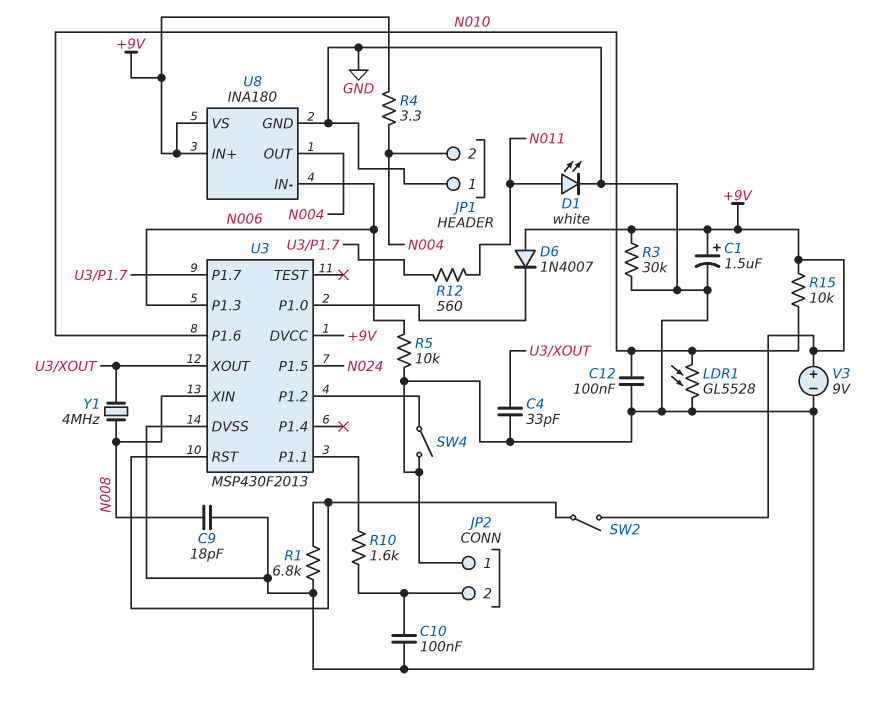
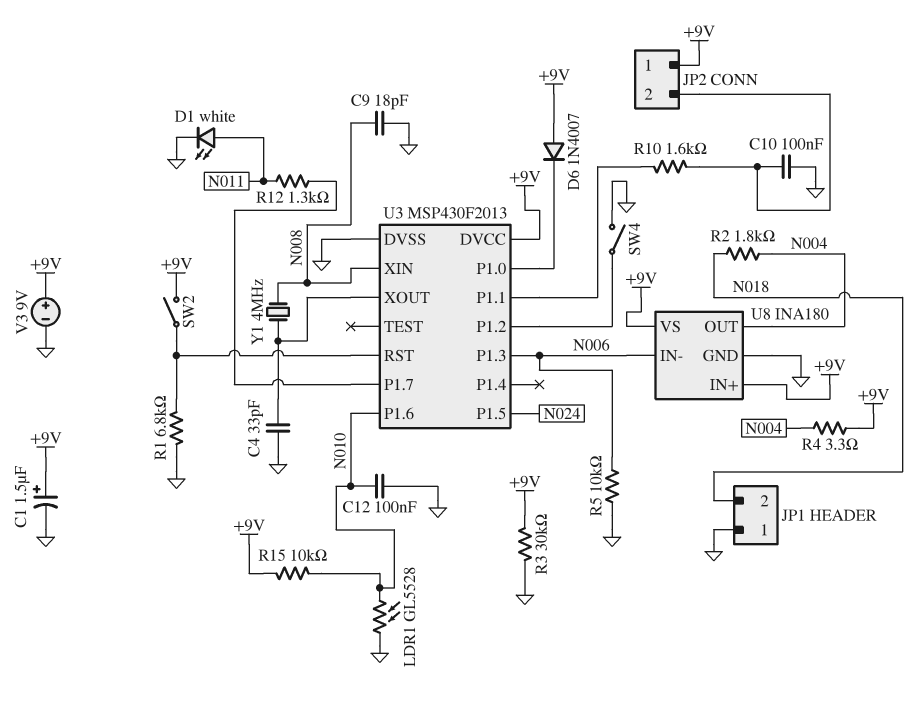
JP1 pin 2: N004 -> N018
JP2 pin 1: GND -> +9V
R2: none -> 1.8k (N004, N018)
R12: 560 (N011, U3/P1.7) -> 1.3k (N011, U3/P1.7)

